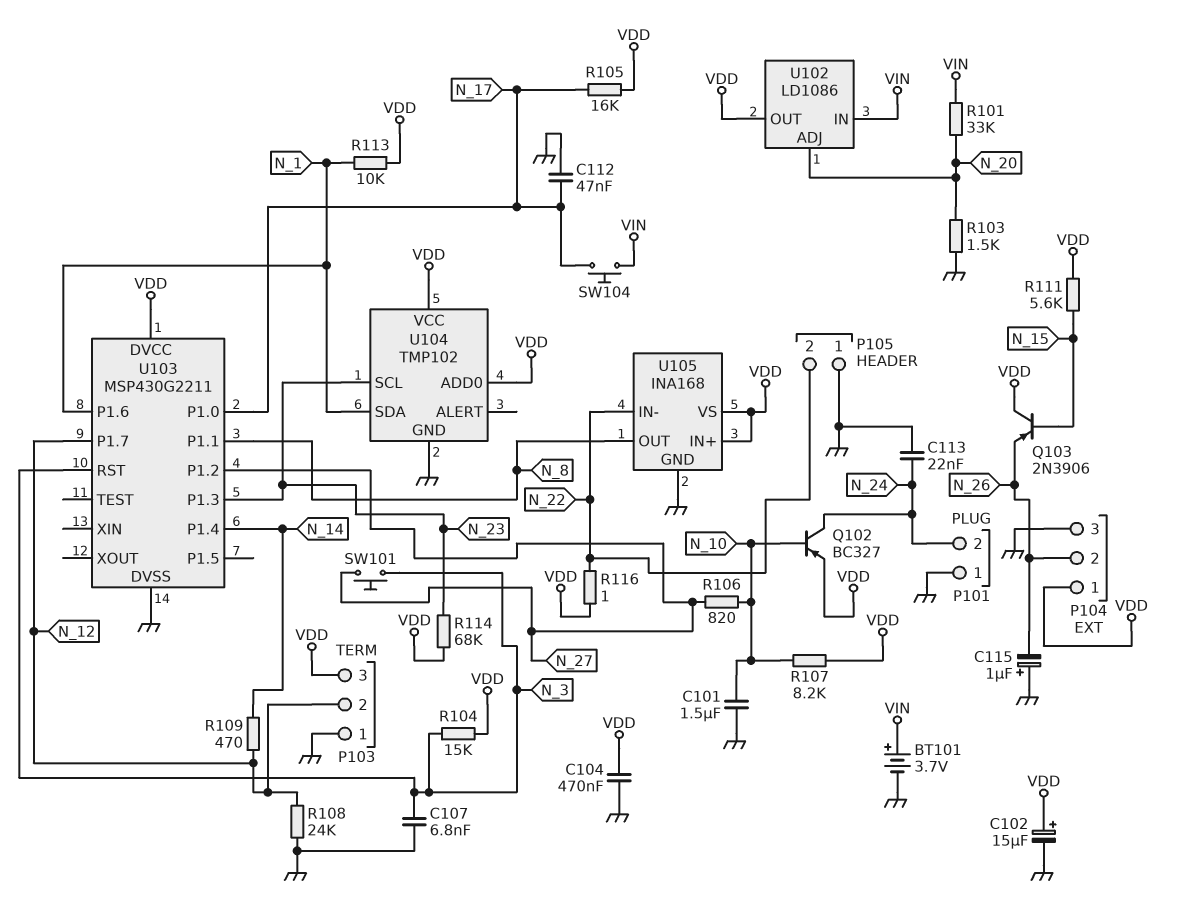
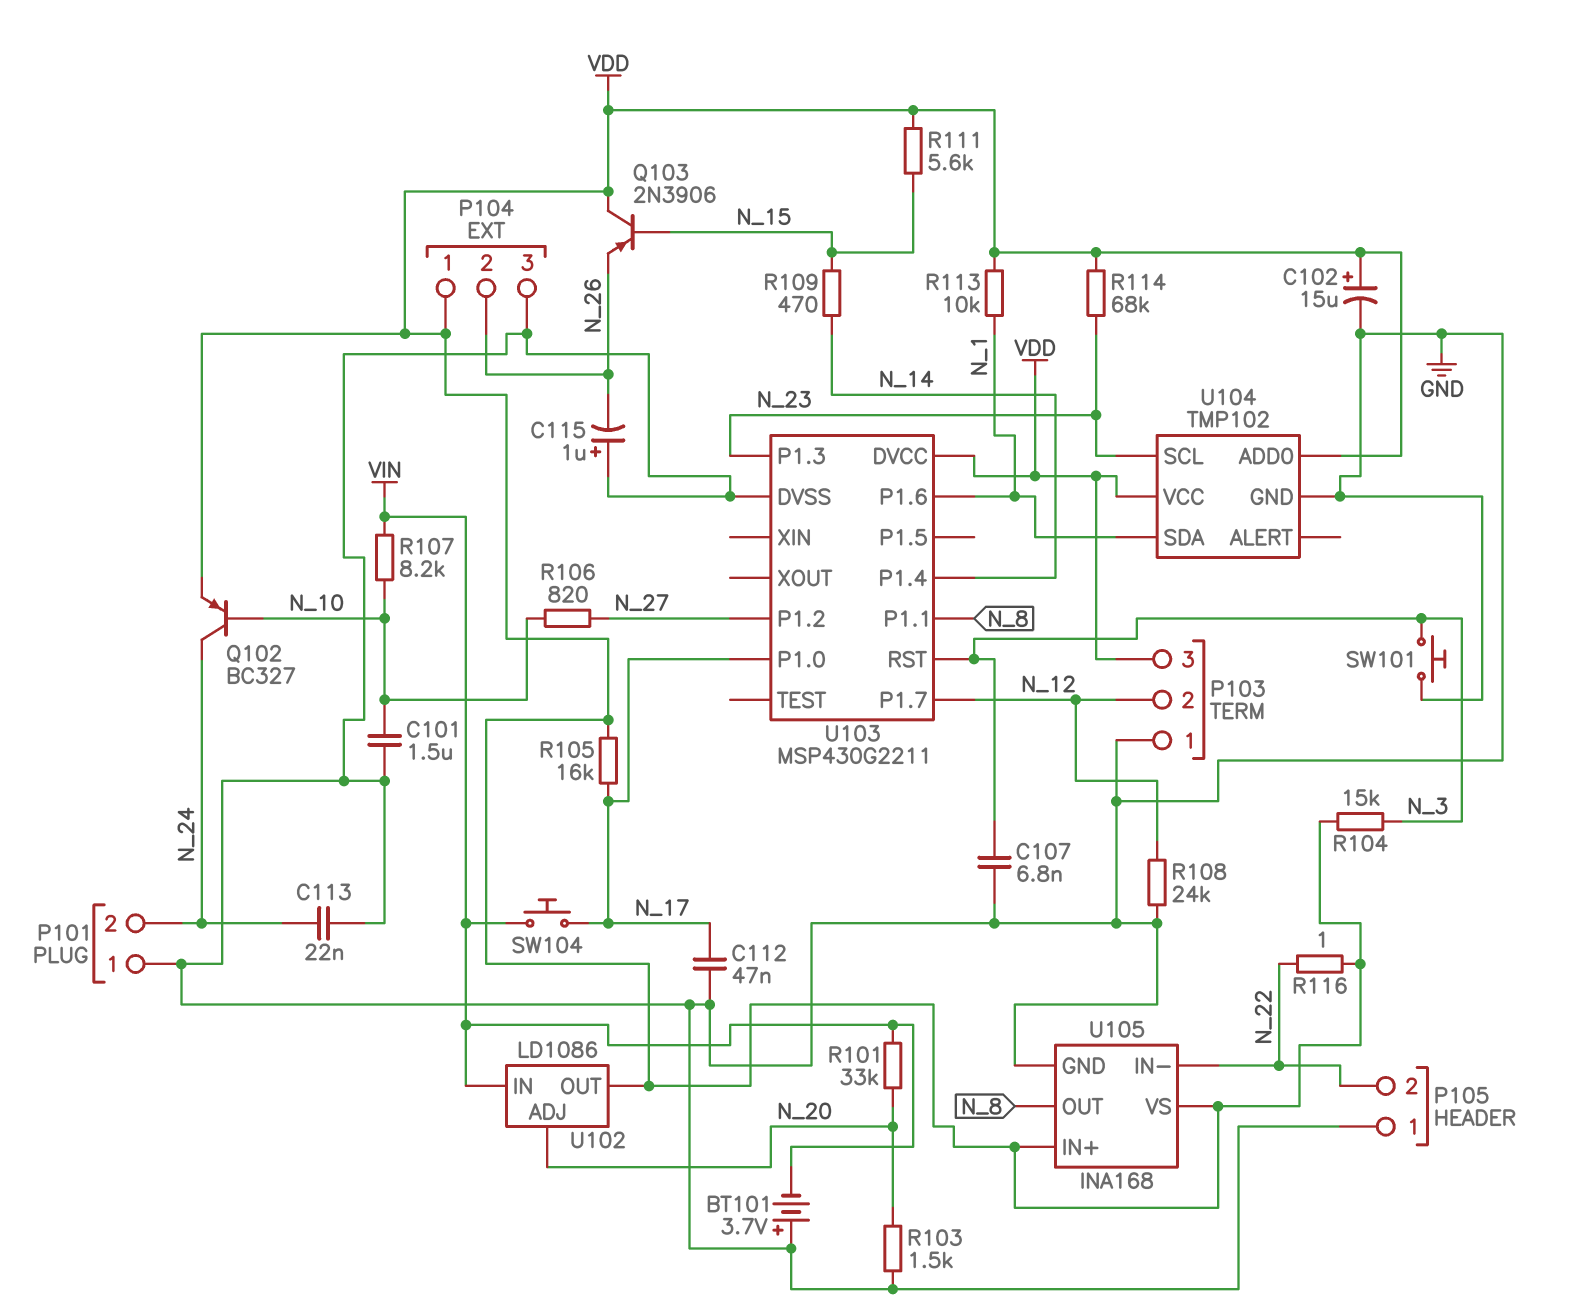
BT101: 3.7V (plus VIN, minus GND) -> 3.7V (plus GND, minus VIN)
C104: 470nF (GND, VDD) -> none
R107: 8.2k (N_10, VDD) -> 8.2k (N_10, VIN)
R109: 470 (N_12, N_14) -> 470 (N_14, N_15)
SW101: button (N_3, N_27) -> button (GND, N_3)

